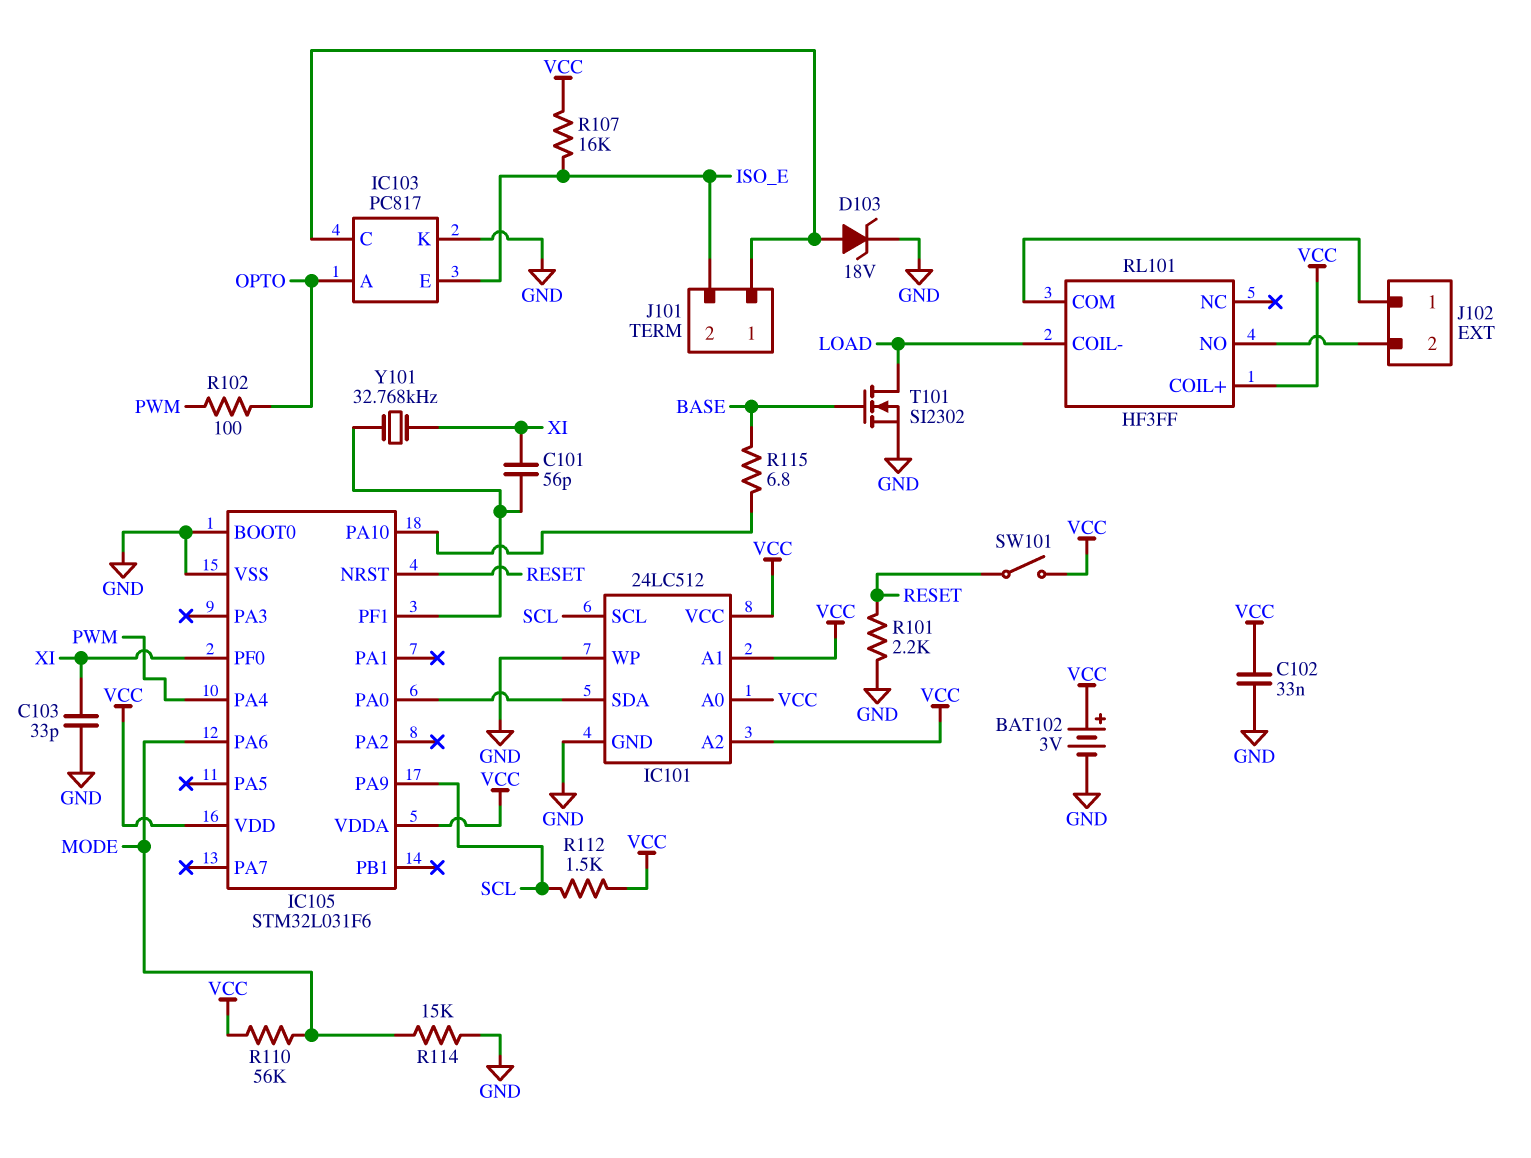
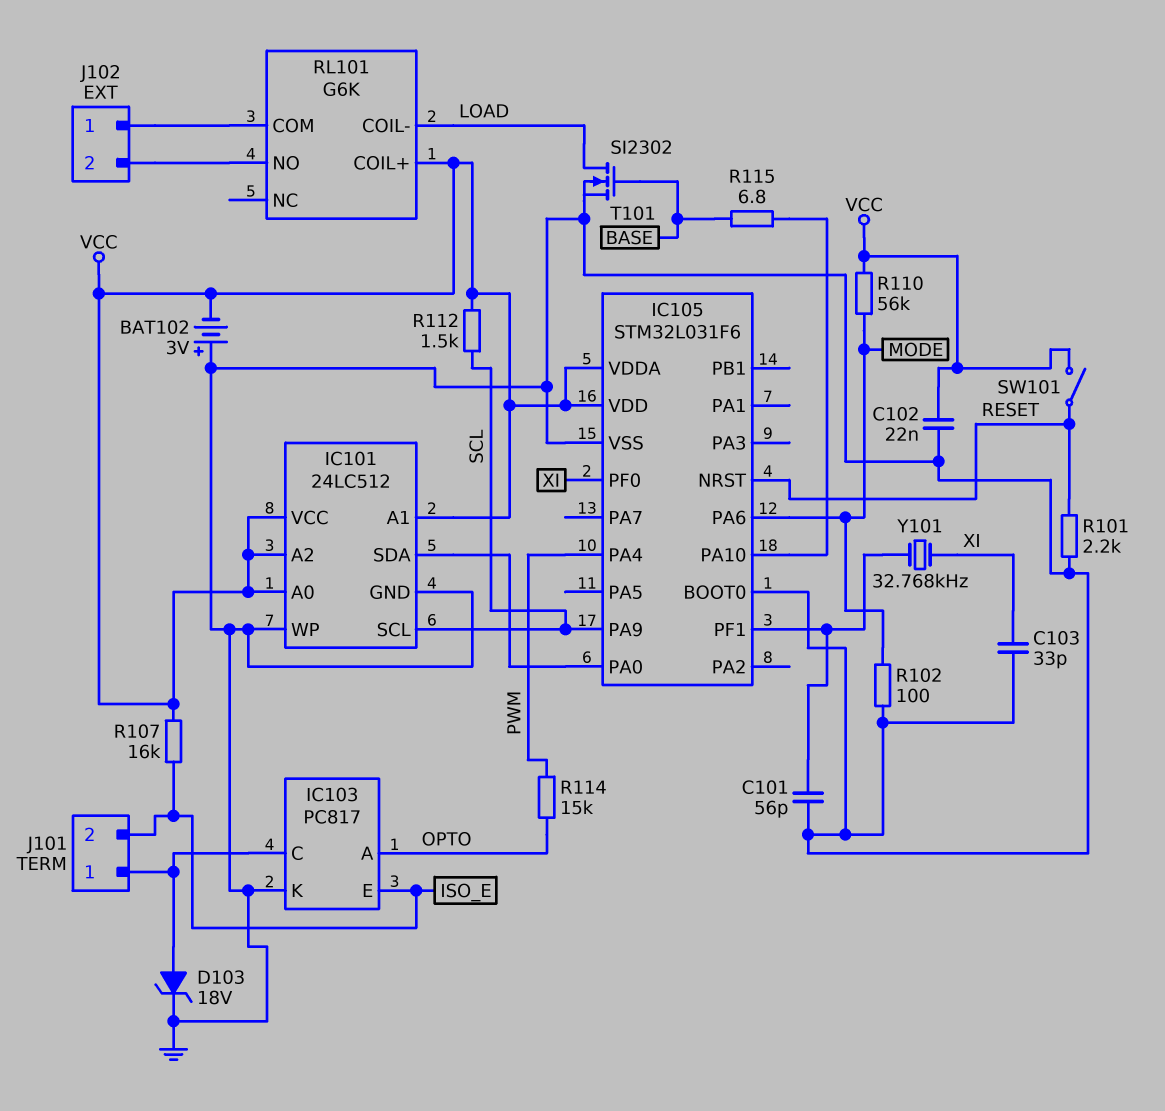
BAT102: 3V (plus VCC, minus GND) -> 3V (plus GND, minus VCC)
C101: 56pF (IC105/PF1, XI) -> 56pF (GND, IC105/PF1)
C102: 33nF (GND, VCC) -> 22nF (GND, VCC)
R102: 100 (OPTO, PWM) -> 100 (GND, MODE)
R114: 15k (GND, MODE) -> 15k (OPTO, PWM)
RL101: HF3FF -> G6K

